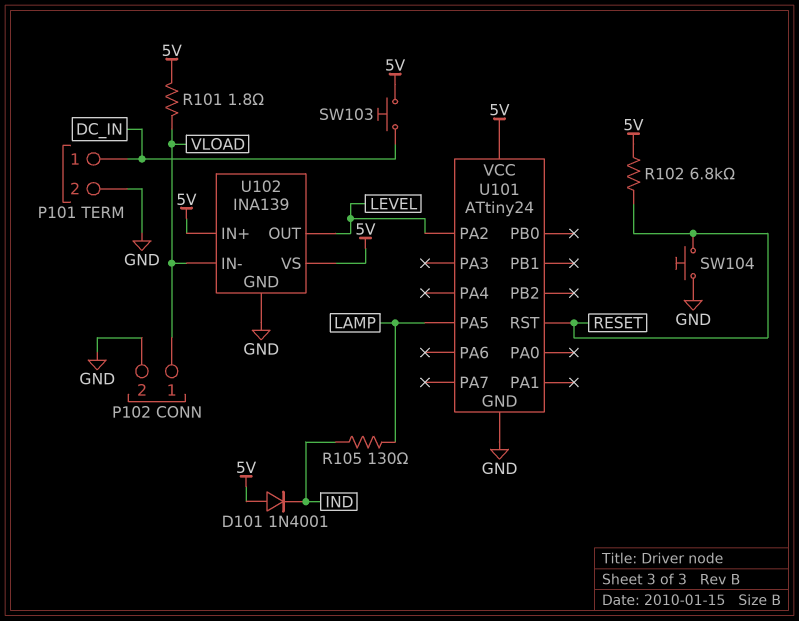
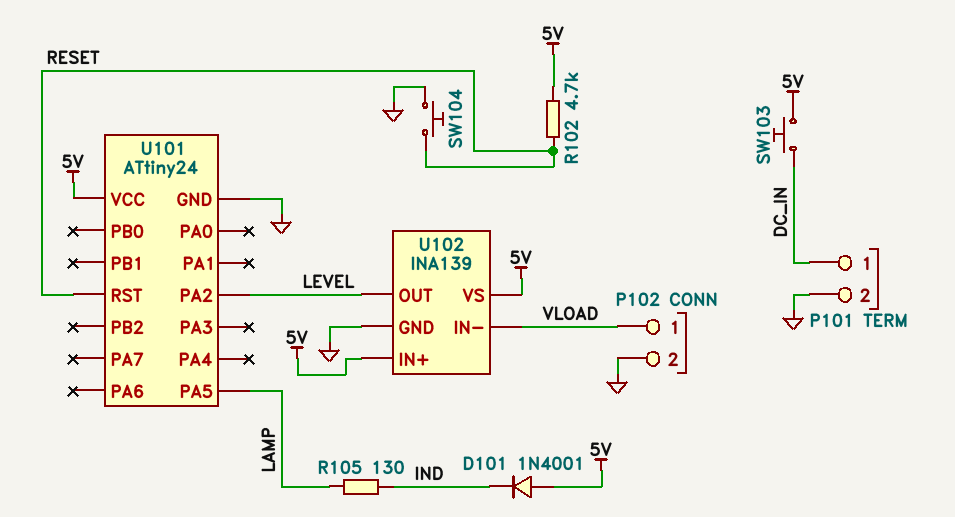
R101: 1.8 (5V, VLOAD) -> none
R102: 6.8k (5V, RESET) -> 4.7k (5V, RESET)

